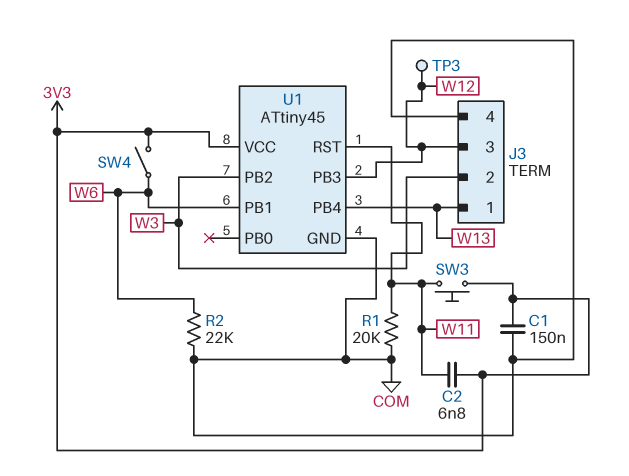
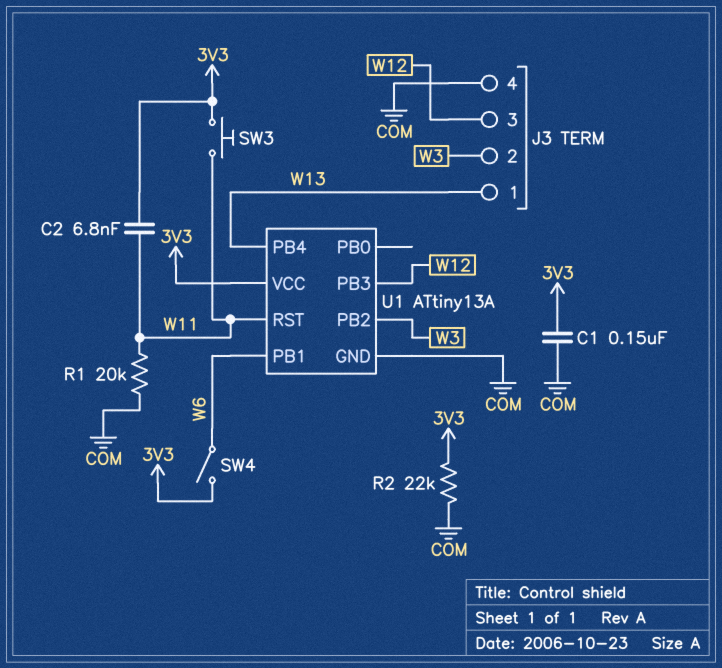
R2: 22k (COM, W6) -> 22k (3V3, COM)
TP3: test point (W12) -> none
U1: ATtiny45 -> ATtiny13A

